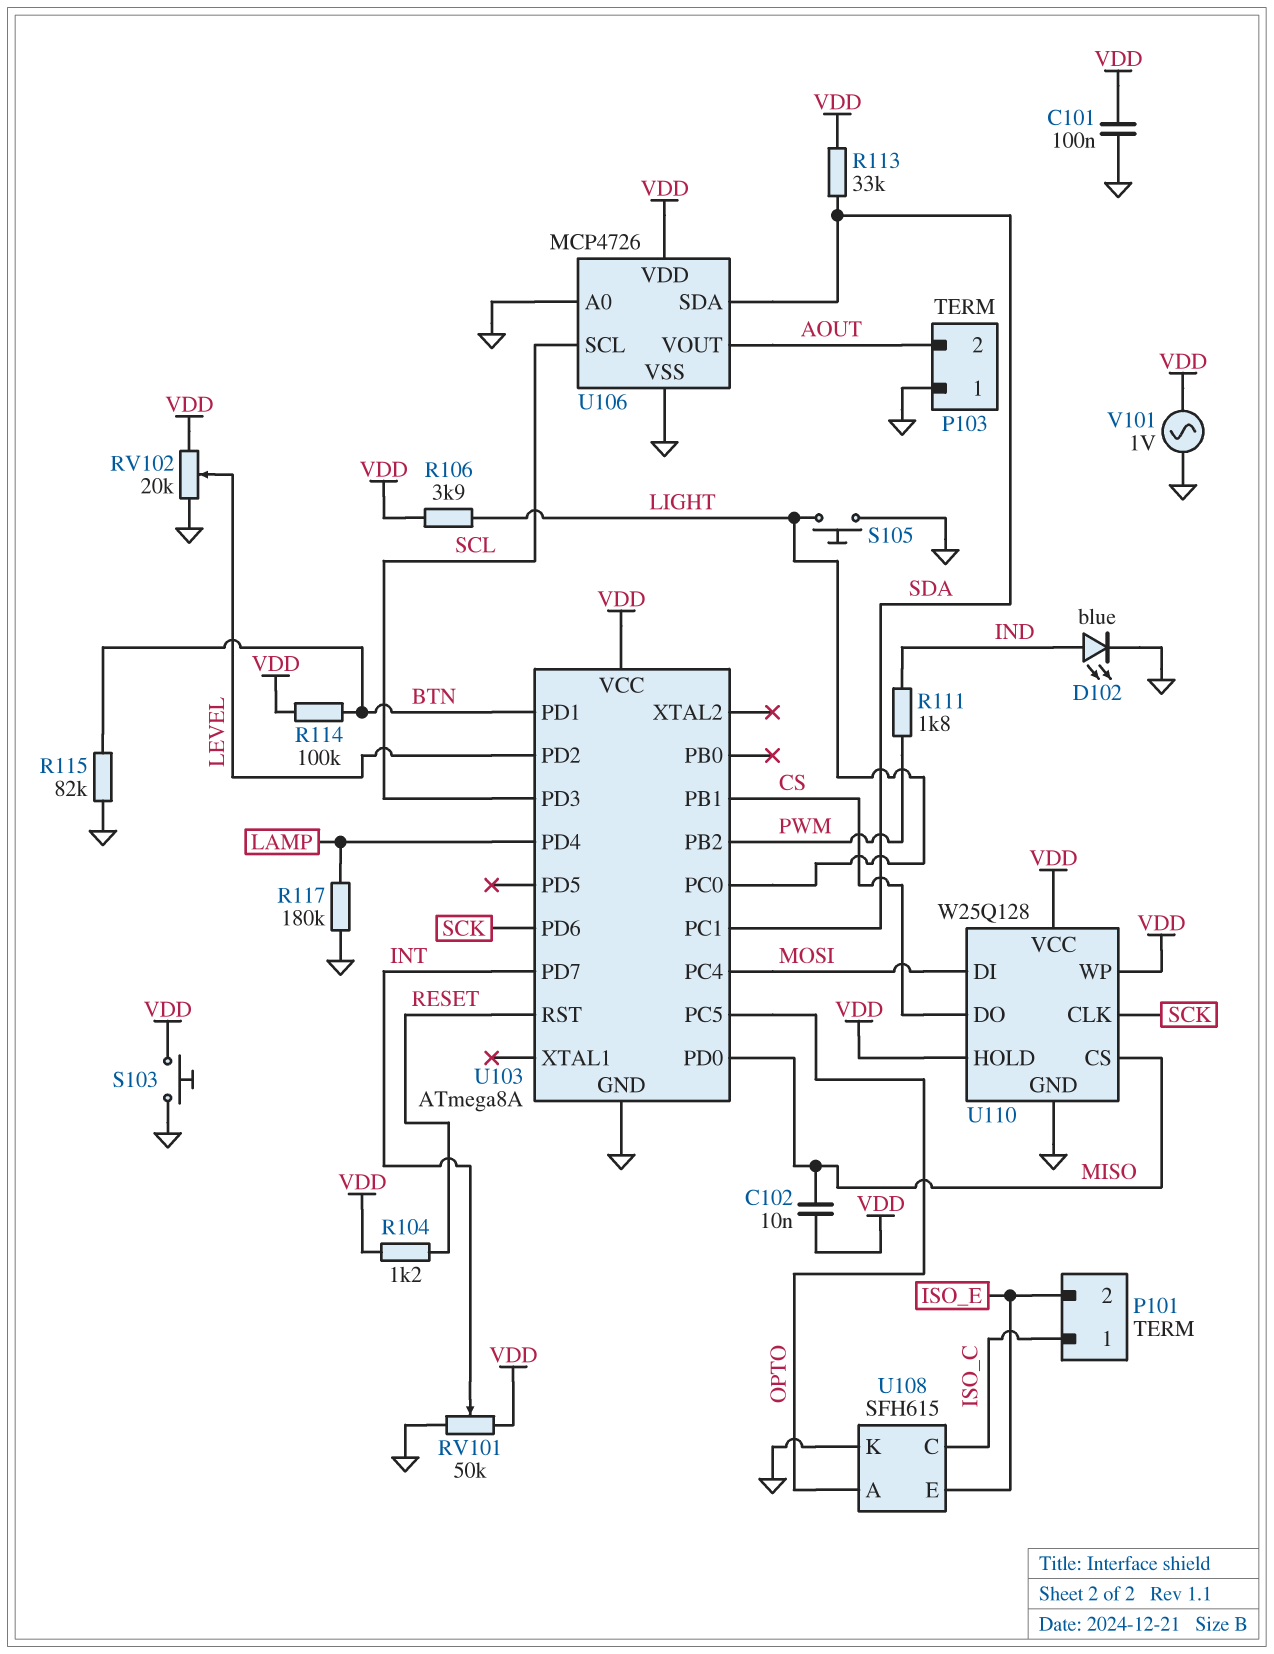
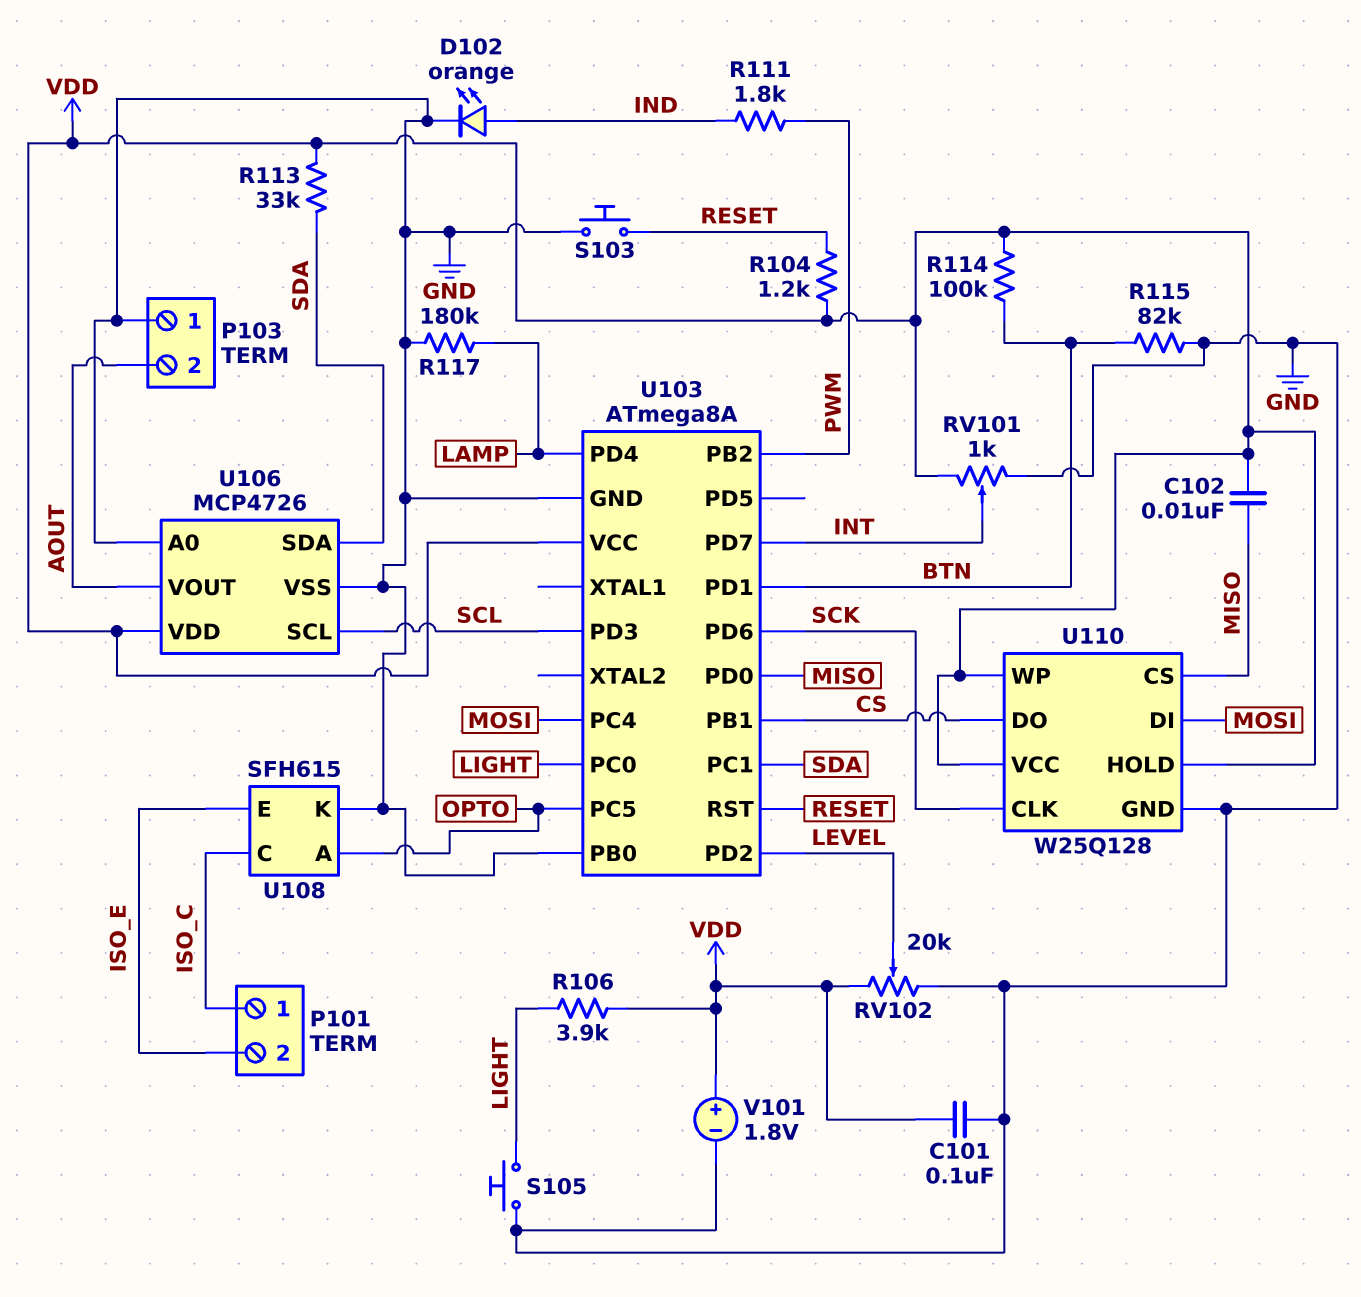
D102: LED blue (A IND, K GND) -> LED orange (A IND, K GND)
RV101: 50k (GND, VDD, wiper INT) -> 1k (GND, VDD, wiper INT)
S103: button (GND, VDD) -> button (GND, RESET)
U103 pin PB0: none -> GND
V101: AC 1V (GND, VDD) -> 1.8V (plus VDD, minus GND)

